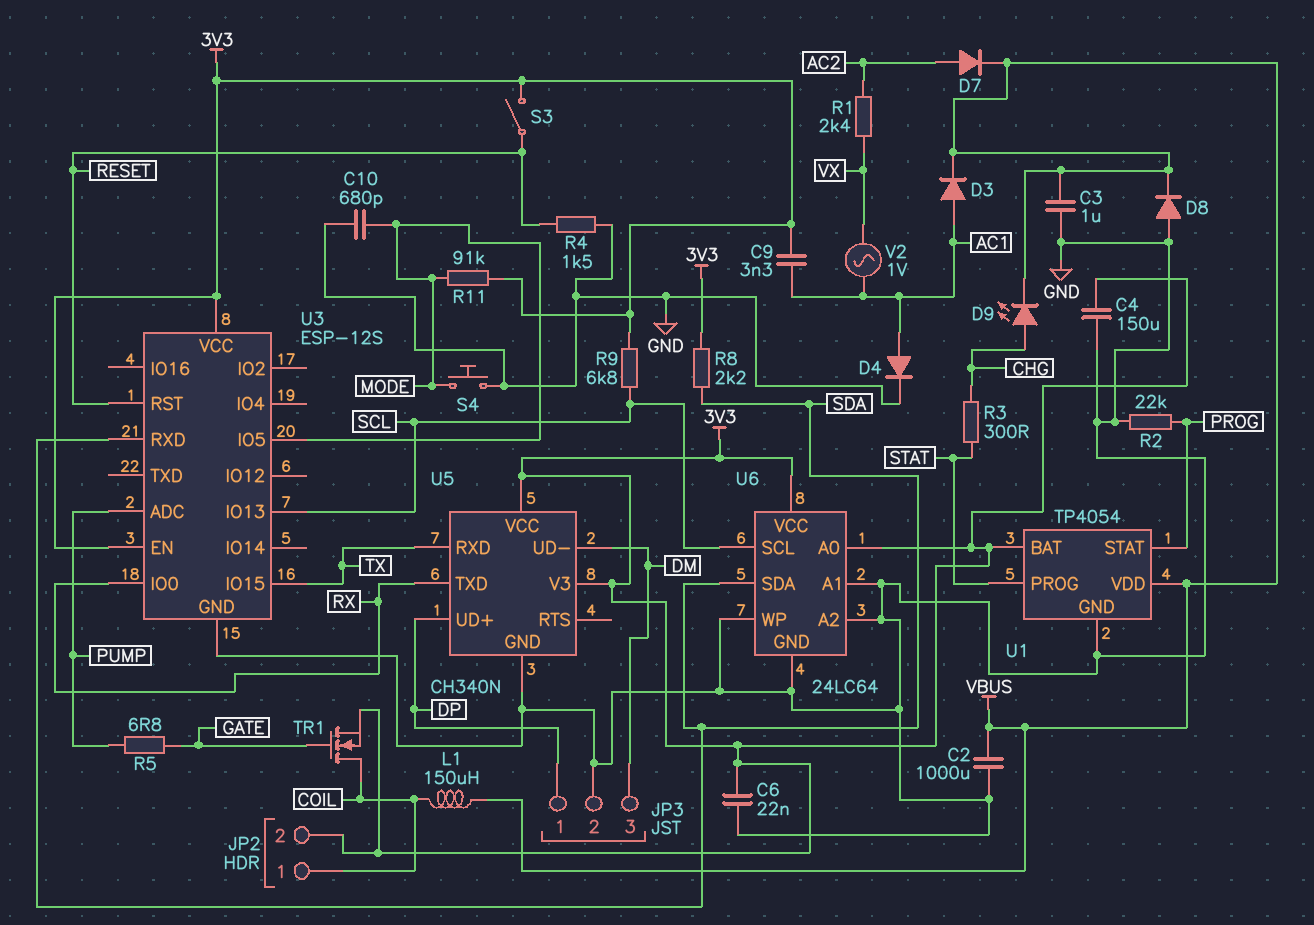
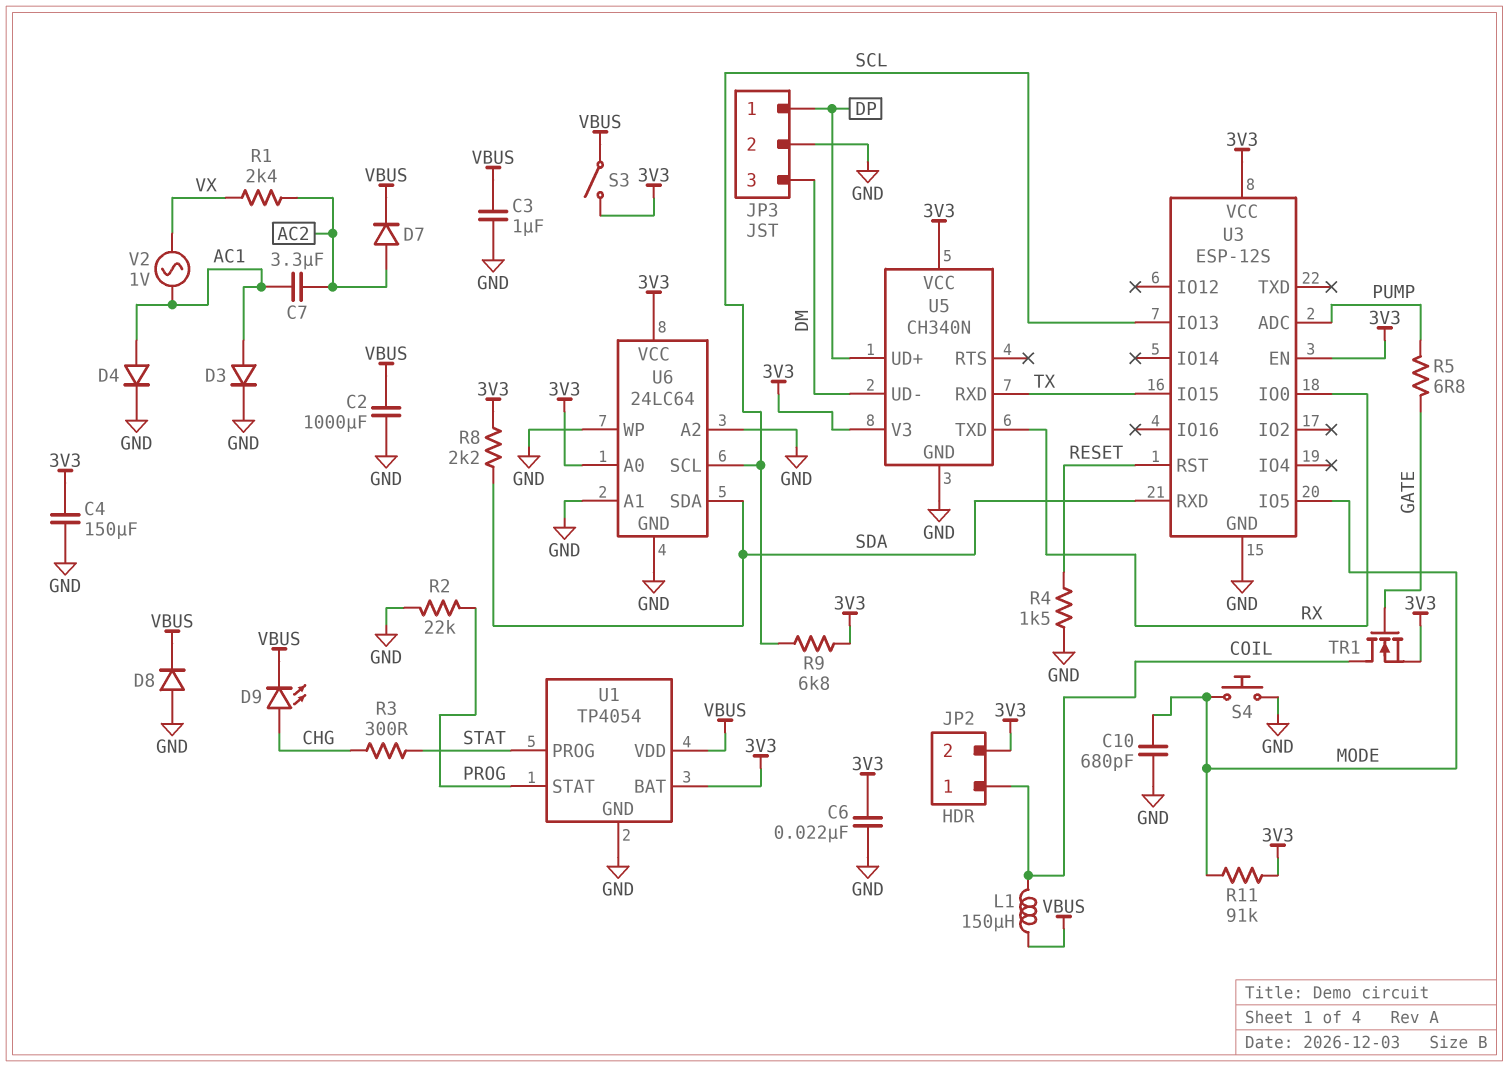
C7: none -> 3.3uF (AC1, AC2)
C9: 3.3nF (3V3, AC1) -> none
D3: diode (A AC1, K VBUS) -> diode (A AC1, K GND)
S3: switch (3V3, RESET) -> switch (3V3, VBUS)

